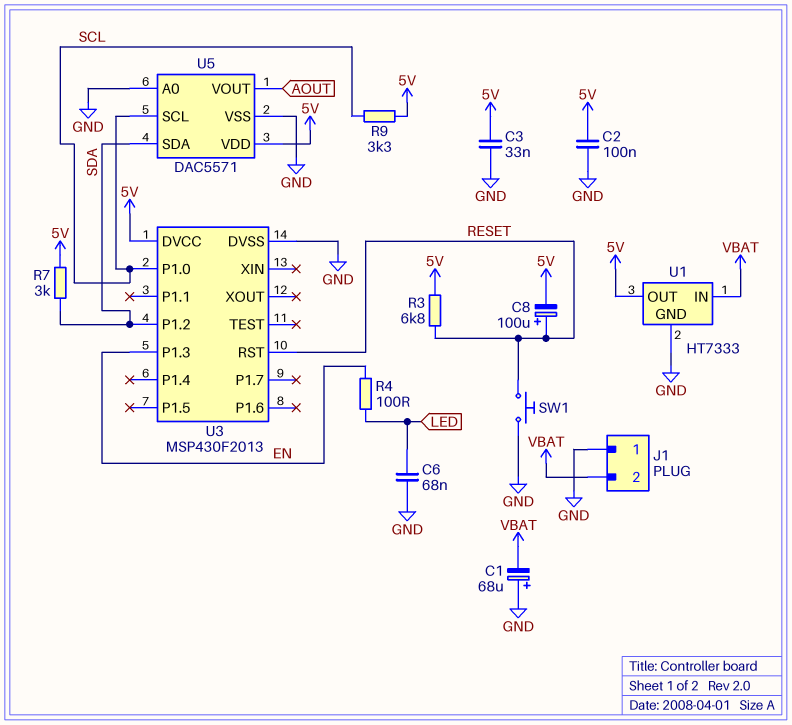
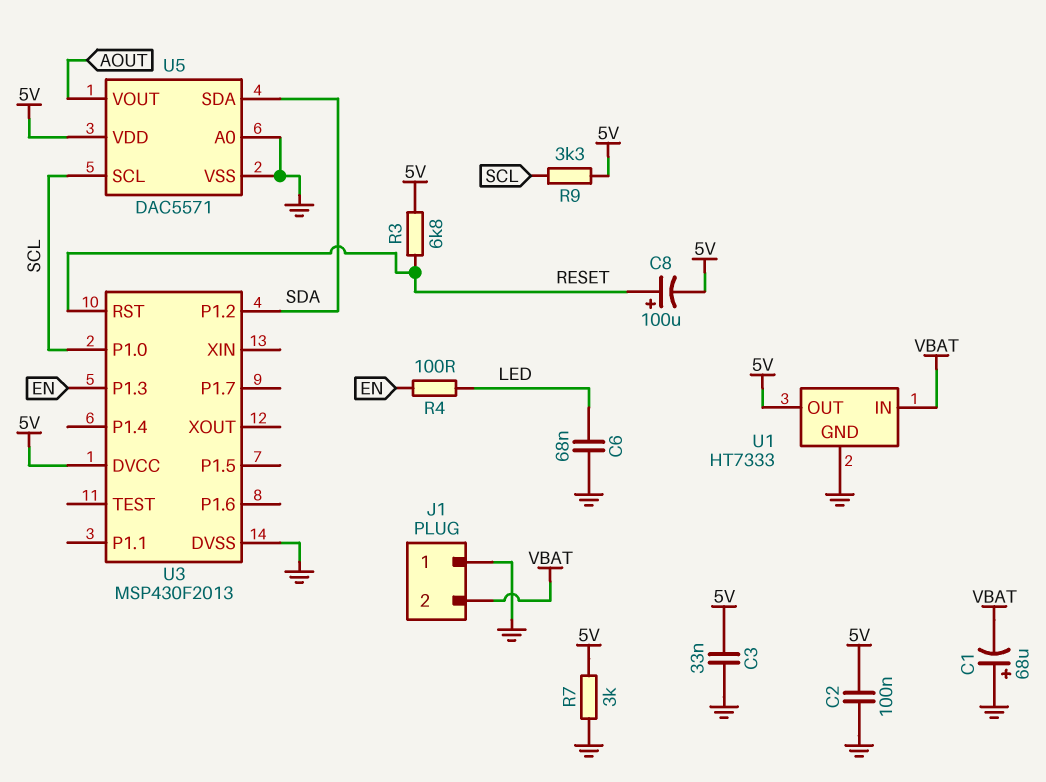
R7: 3k (5V, SDA) -> 3k (5V, GND)
SW1: button (GND, RESET) -> none

